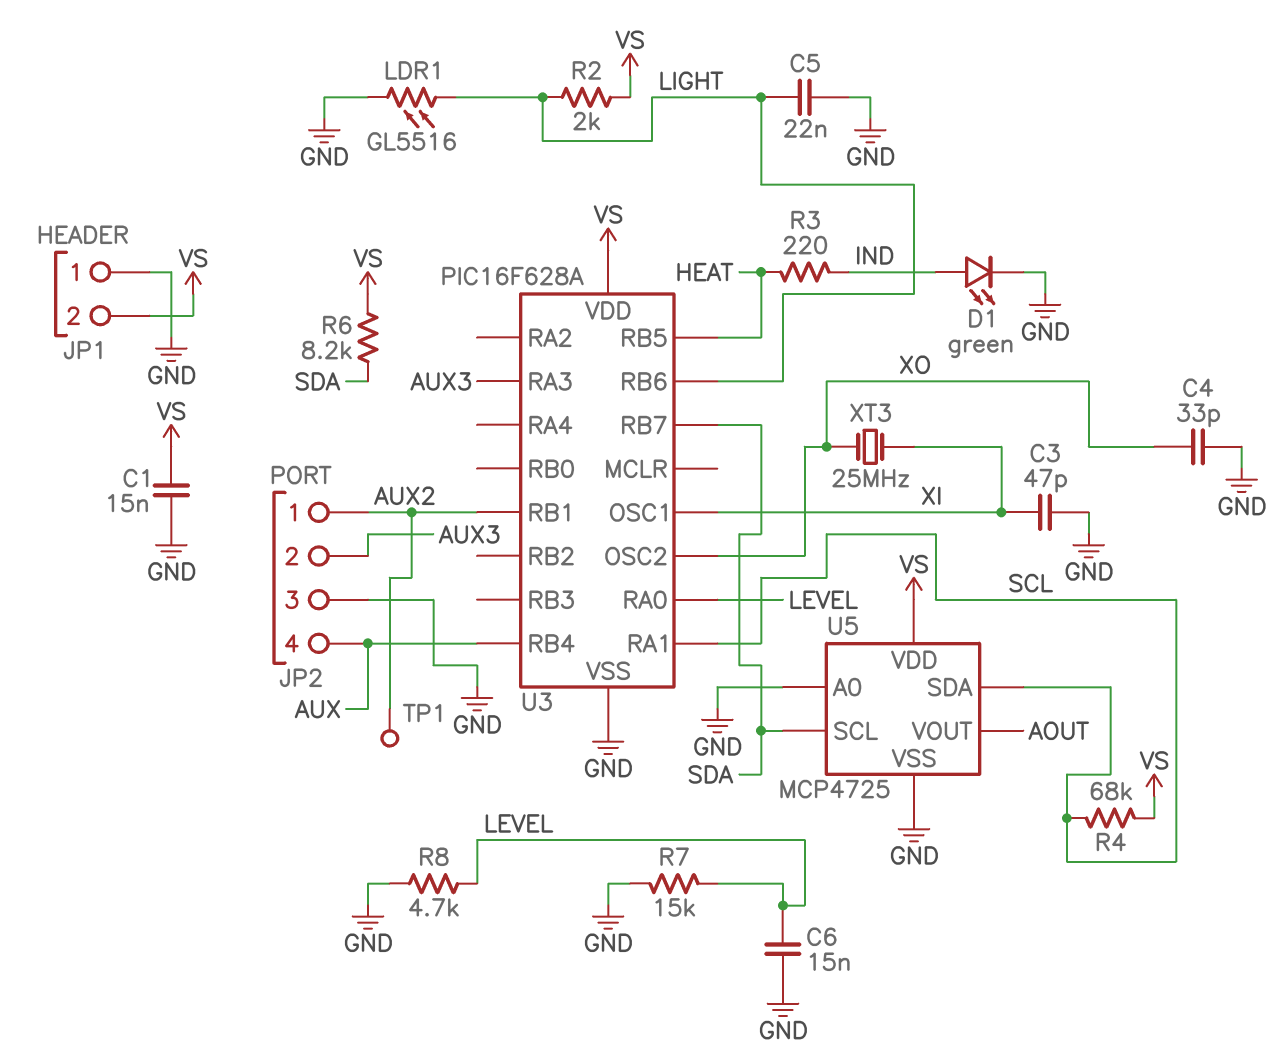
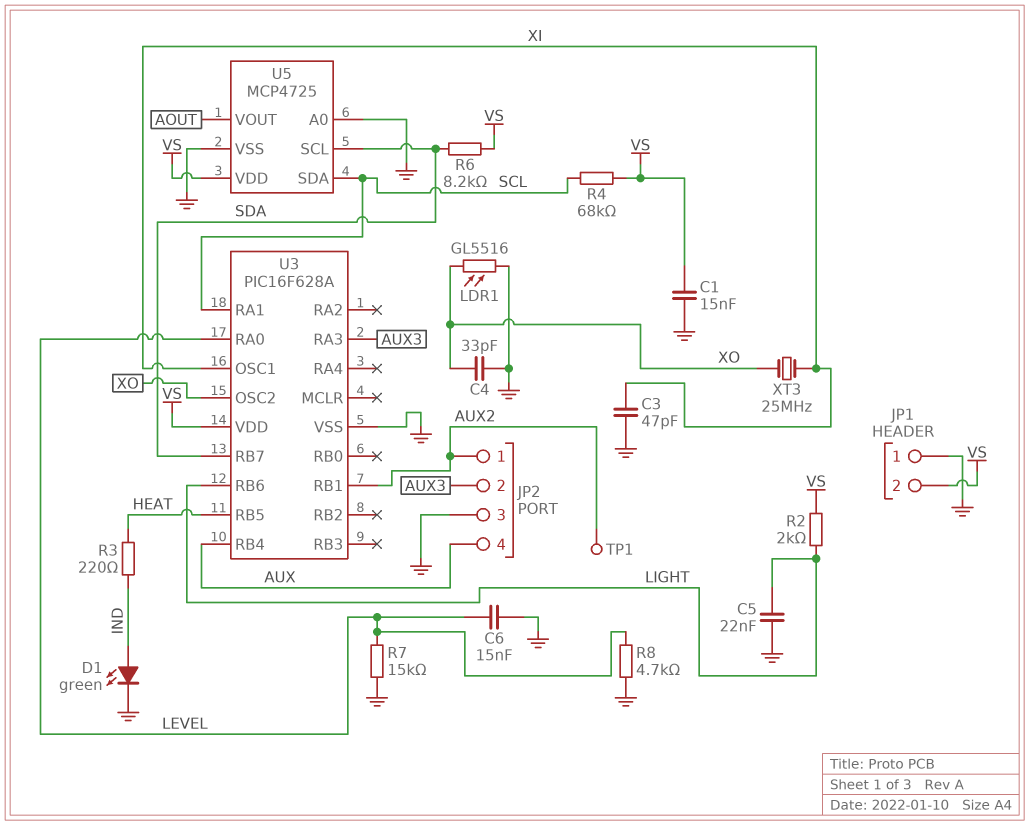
LDR1: GL5516 (GND, LIGHT) -> GL5516 (GND, XO)

